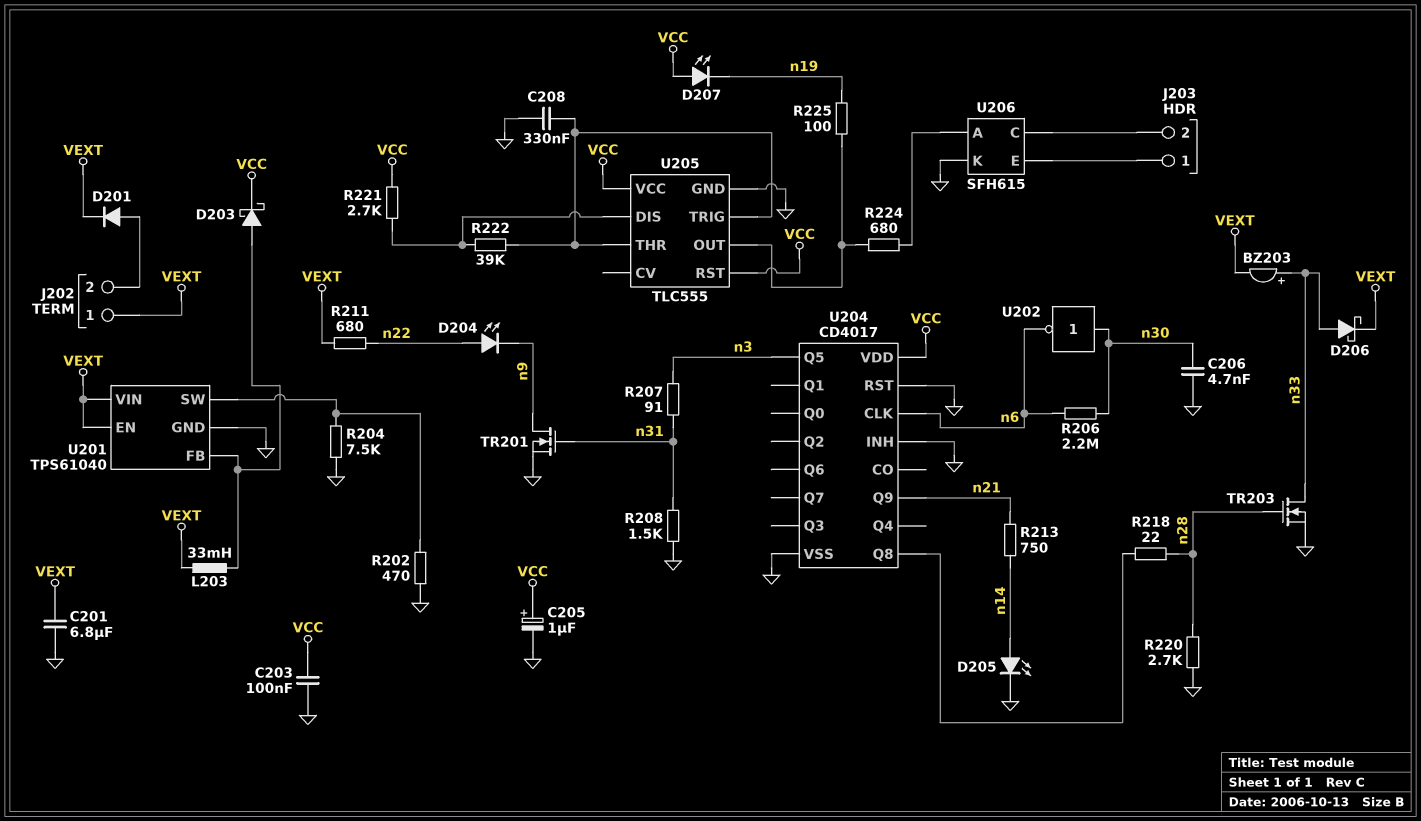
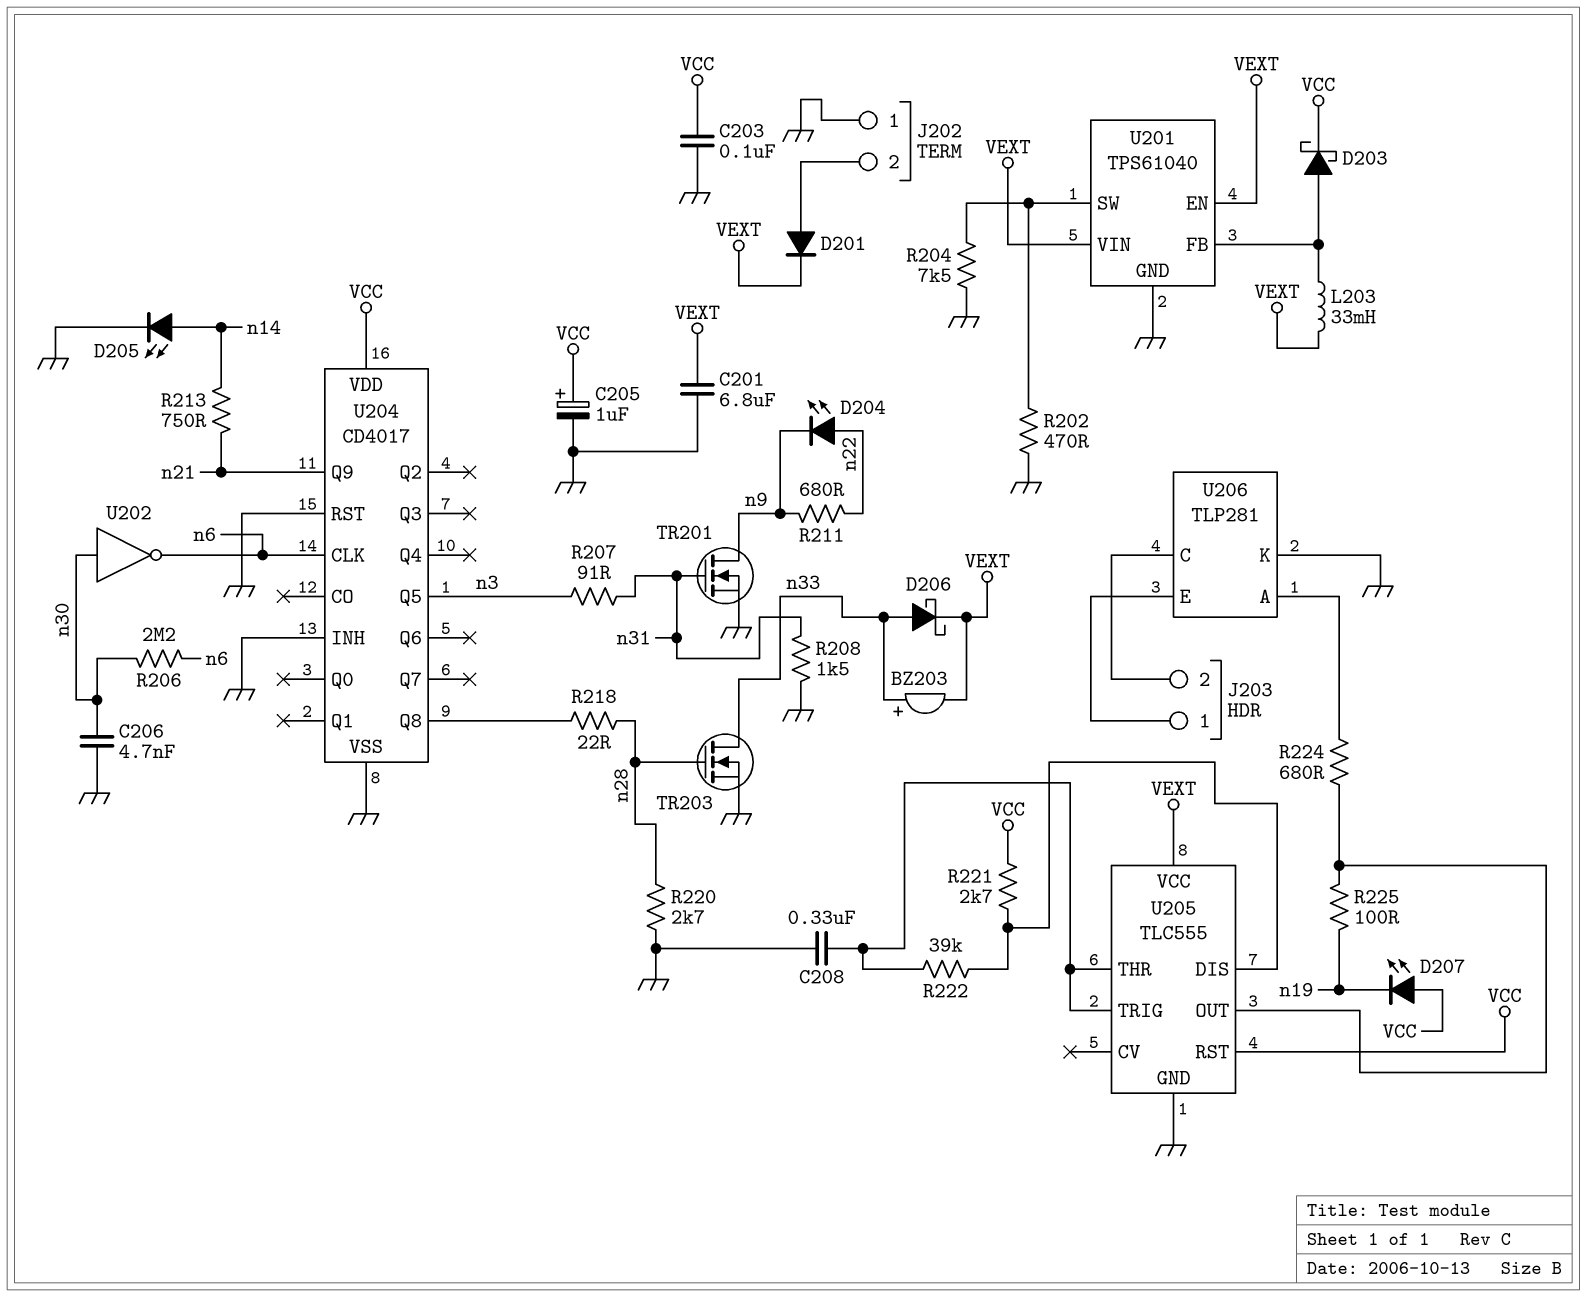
J202 pin 1: VEXT -> GND
R211: 680 (VEXT, n22) -> 680 (n9, n22)
U205 pin VCC: VCC -> VEXT
U206: SFH615 -> TLP281

